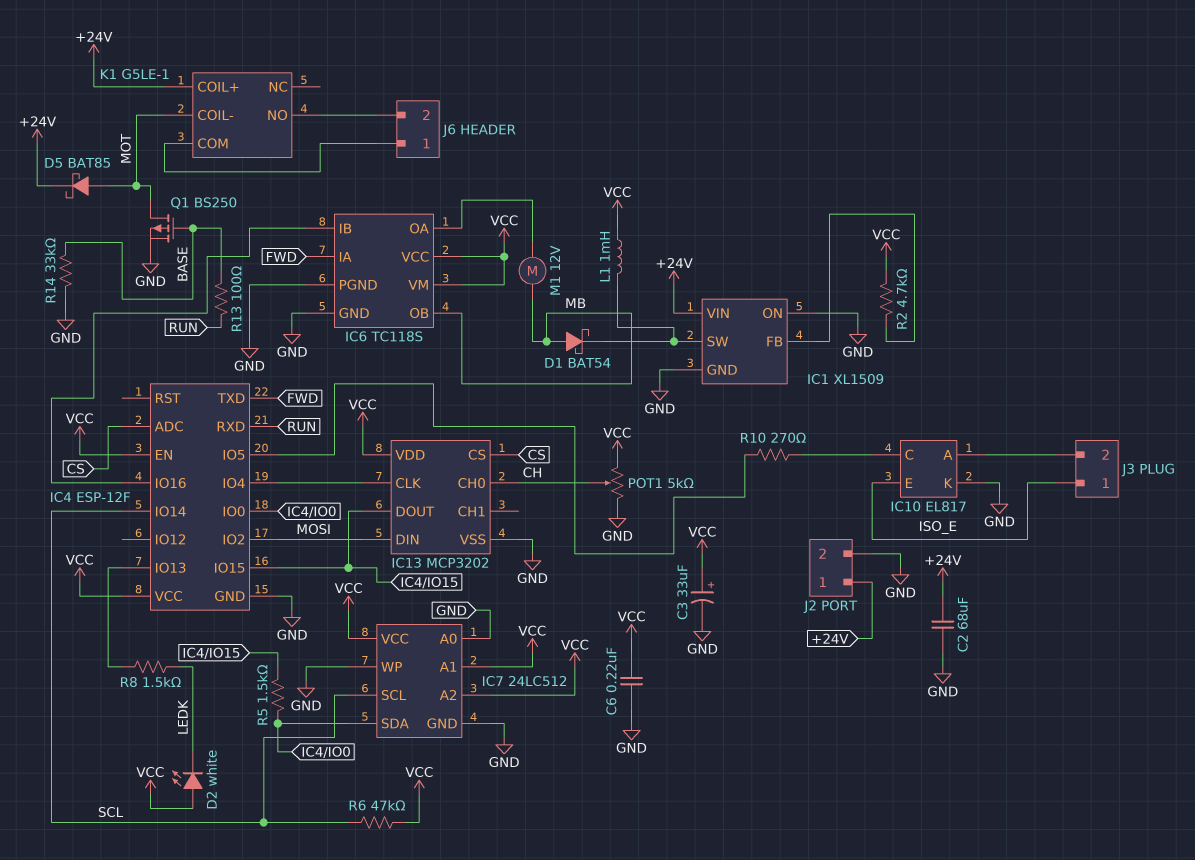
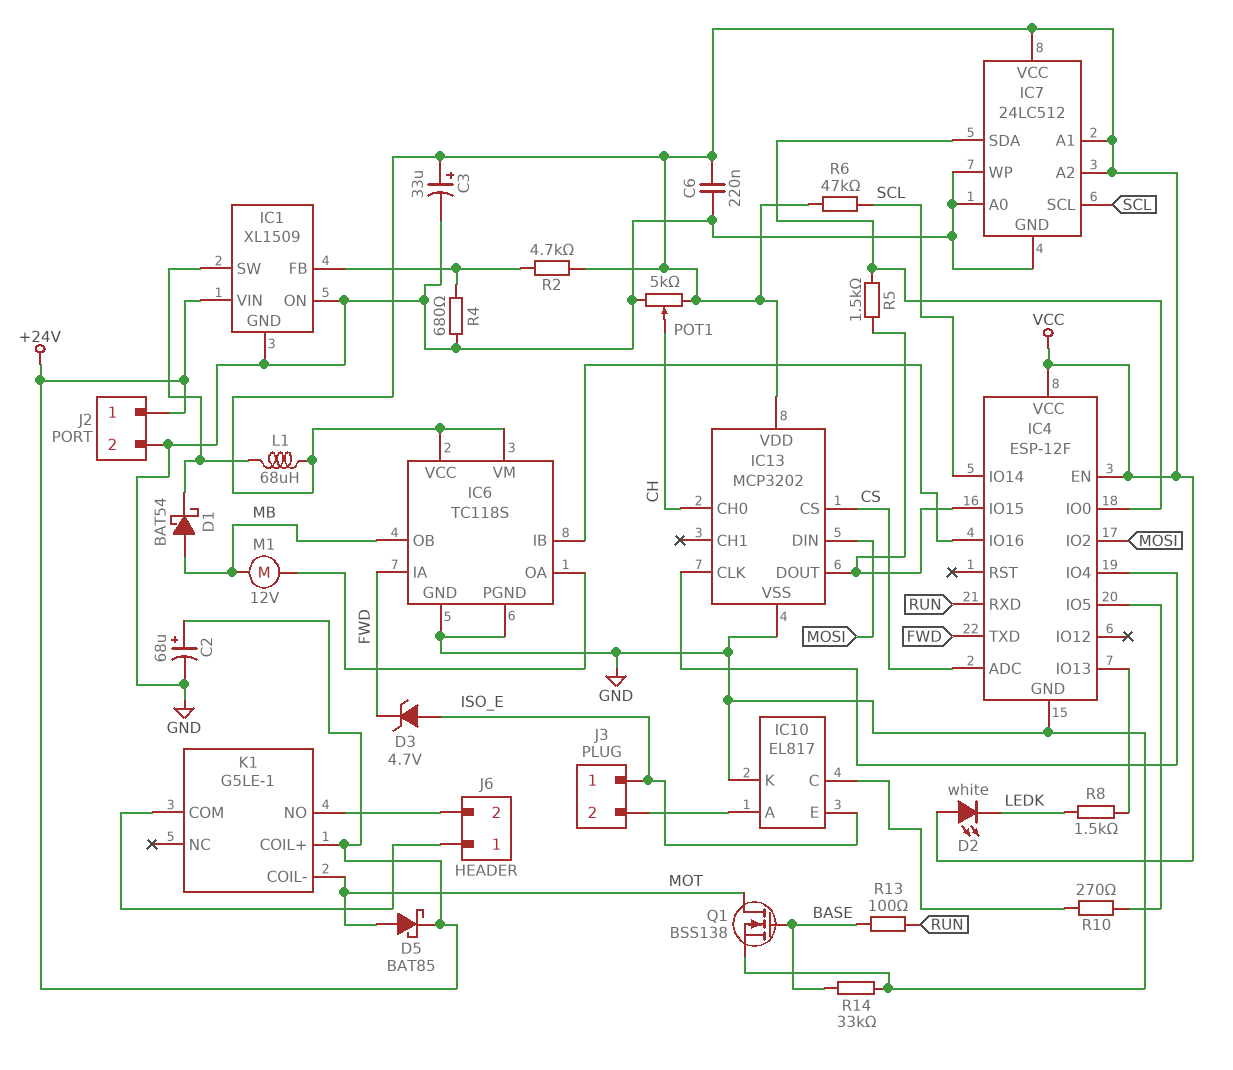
C2: 68uF (+24V, GND) -> 68uF (plus +24V, minus GND)
D3: none -> zener 4.7V (A ISO_E, K FWD)
L1: 1mH (IC1/SW, VCC) -> 68uH (IC1/SW, VCC)
Q1: PMOS BS250 (G BASE, D MOT, S GND) -> NMOS BSS138 (G BASE, D MOT, S GND)
R4: none -> 680 (GND, IC1/FB)

